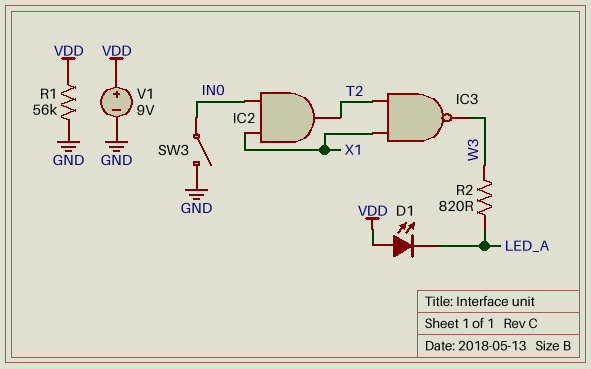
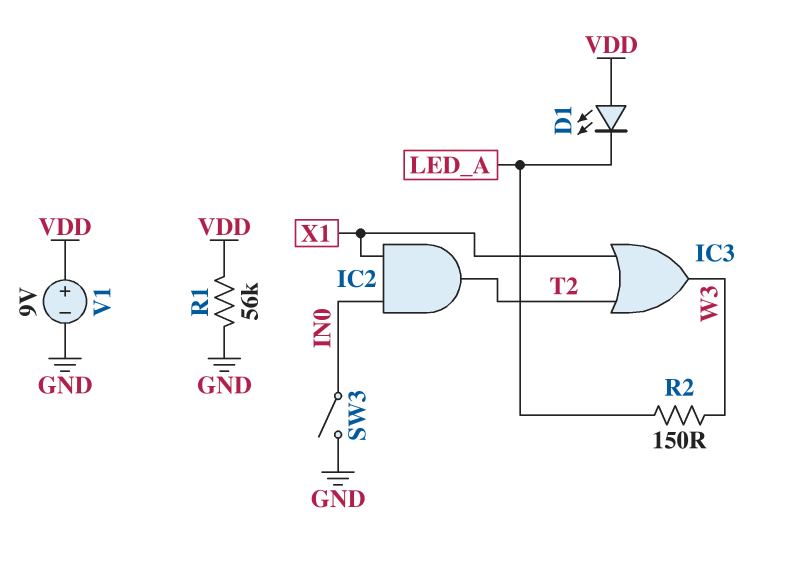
IC3: NAND (in T2, in X1, out W3) -> OR (in T2, in X1, out W3)
R2: 820 (LED_A, W3) -> 150 (LED_A, W3)

